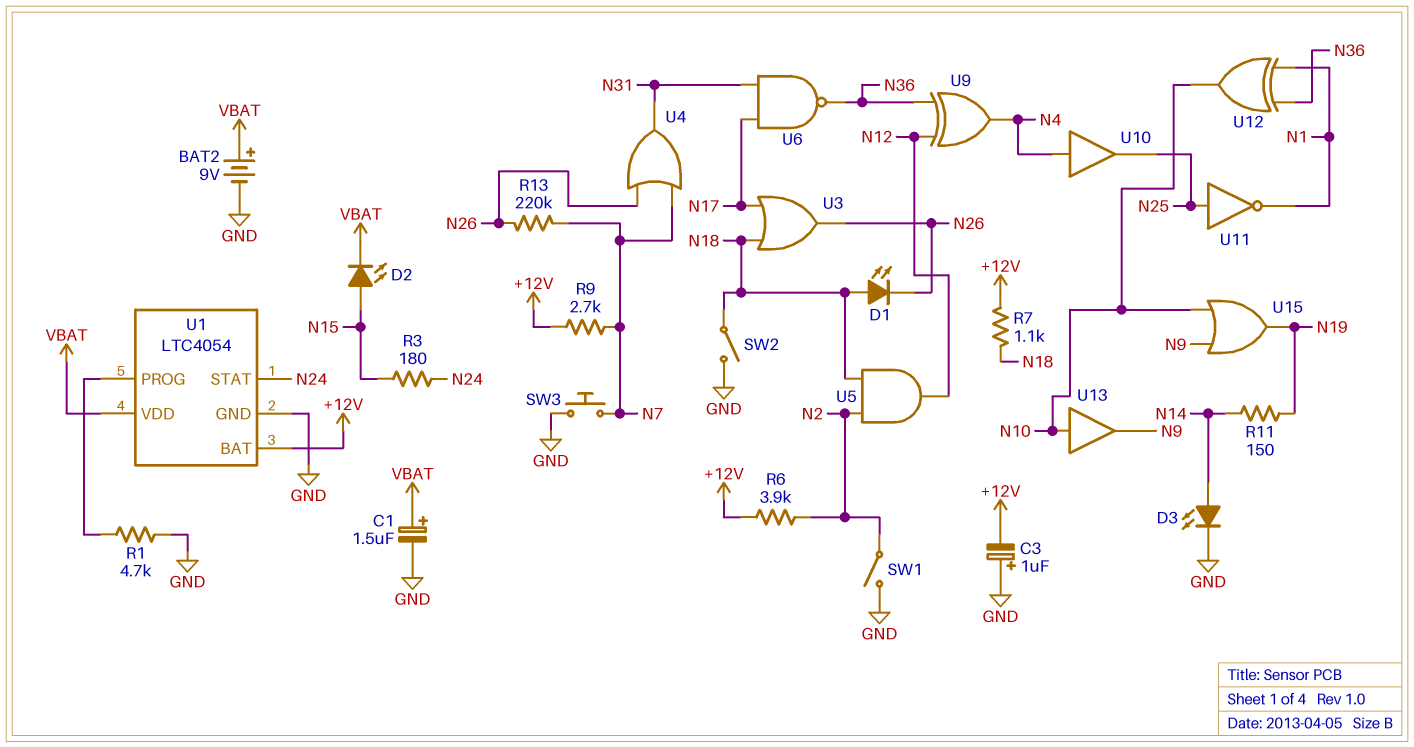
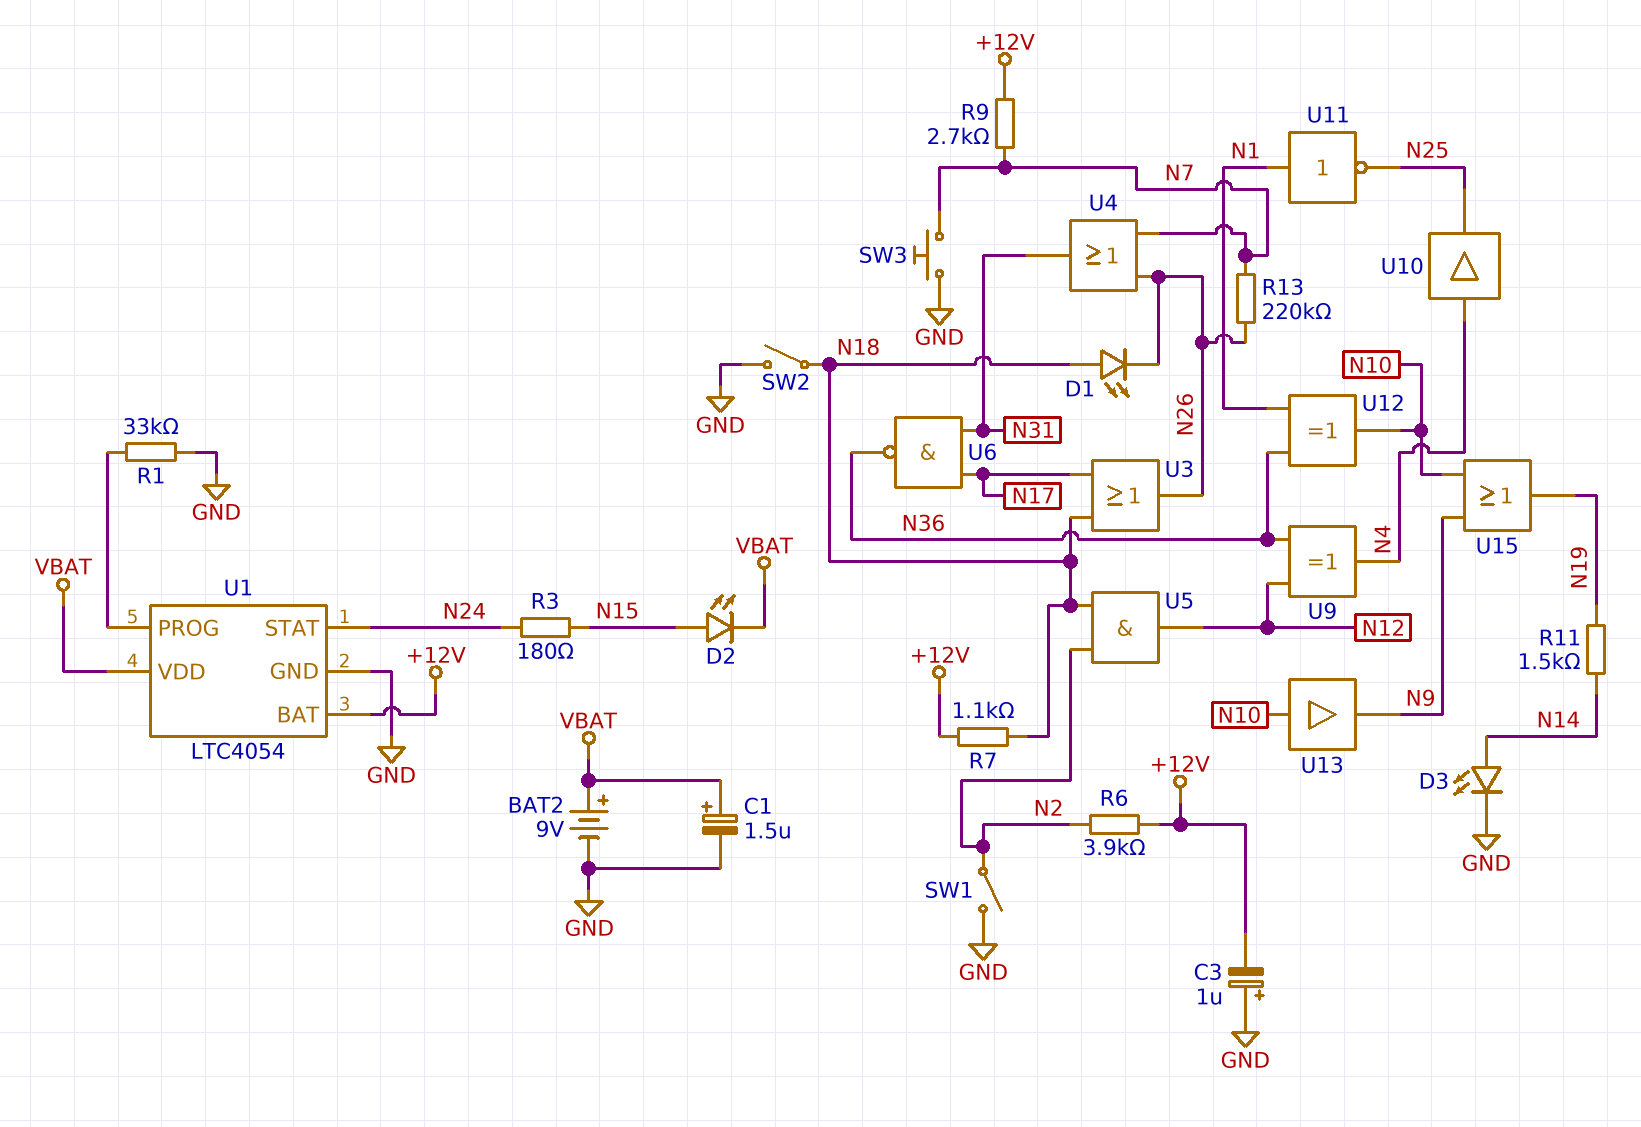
R1: 4.7k (GND, U1/PROG) -> 33k (GND, U1/PROG)
R11: 150 (N14, N19) -> 1.5k (N14, N19)
U11: NOT (in N25, out N1) -> NOT (in N1, out N25)

